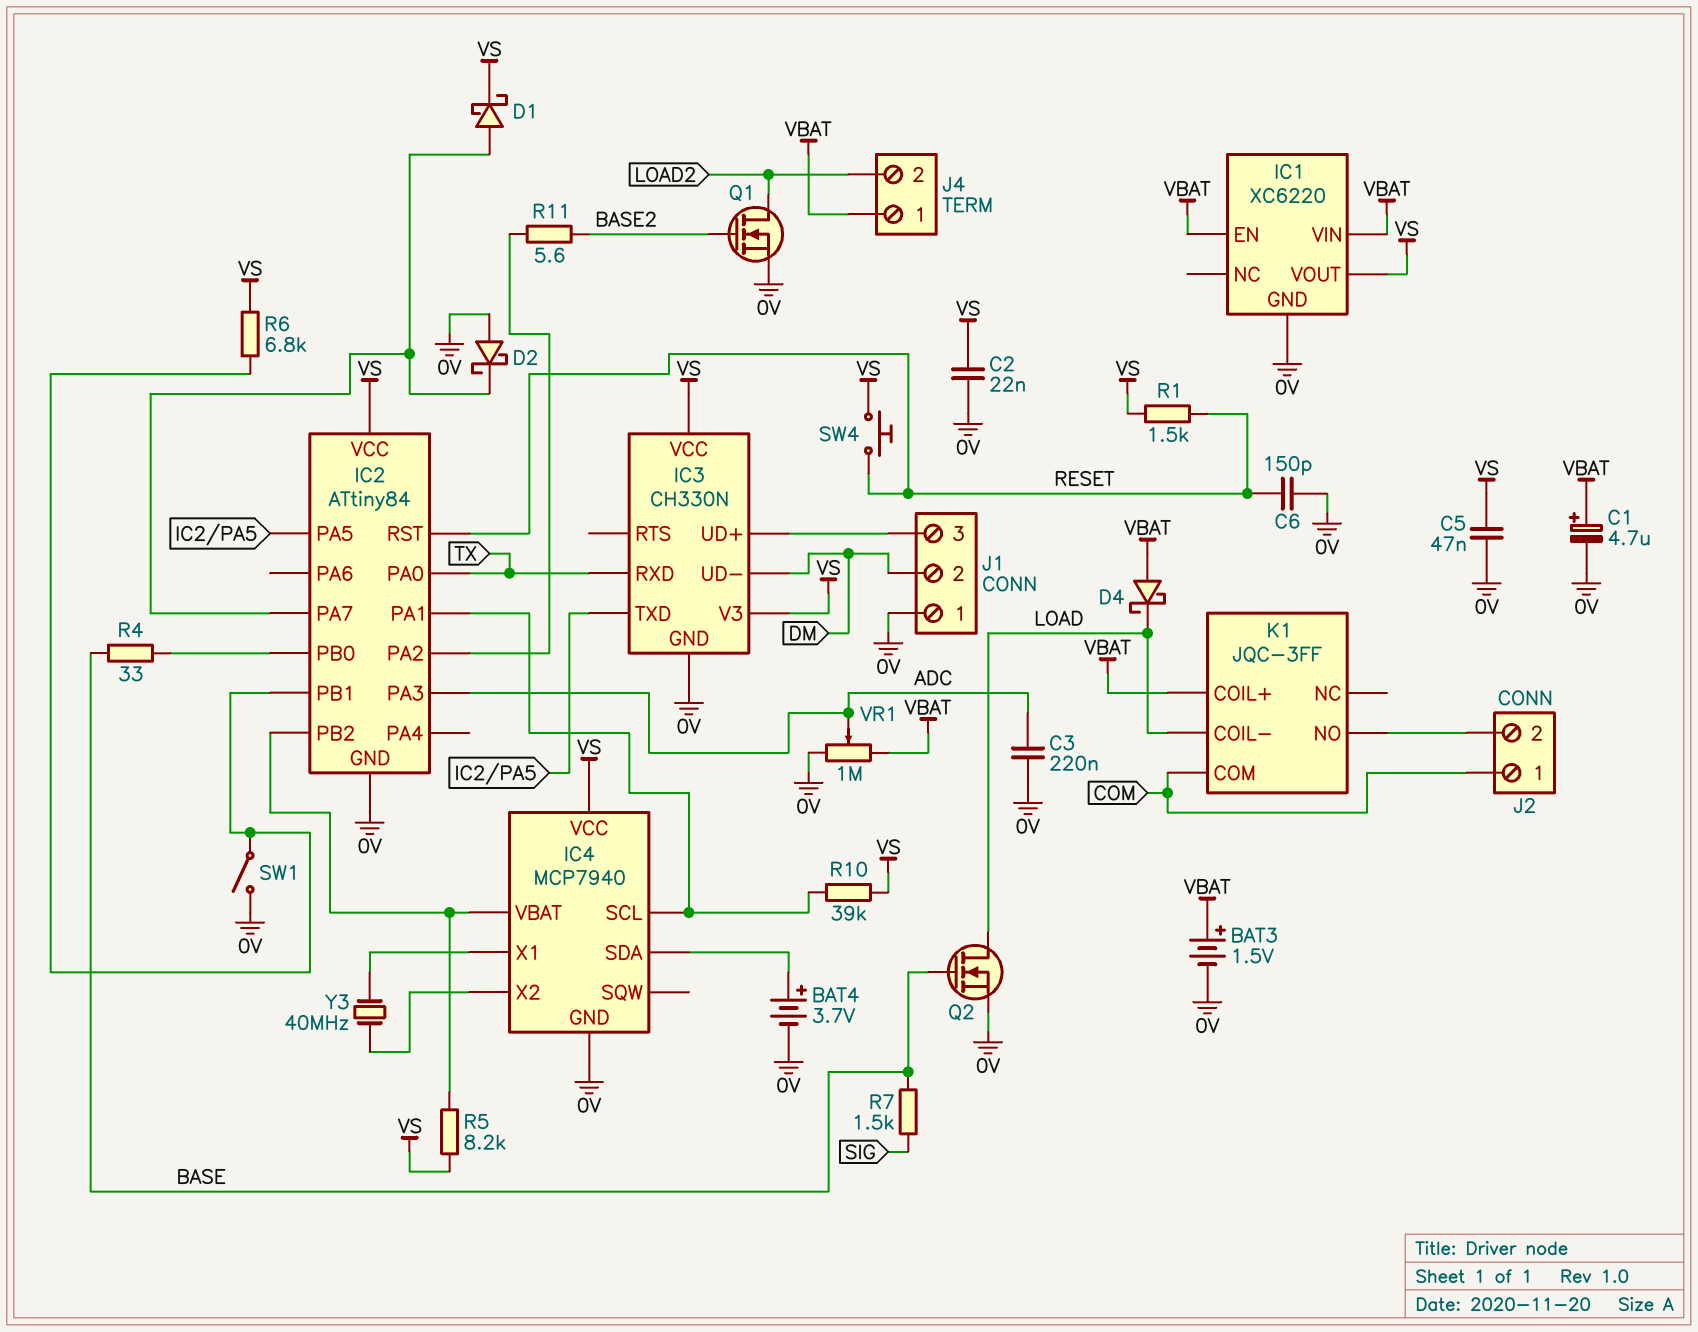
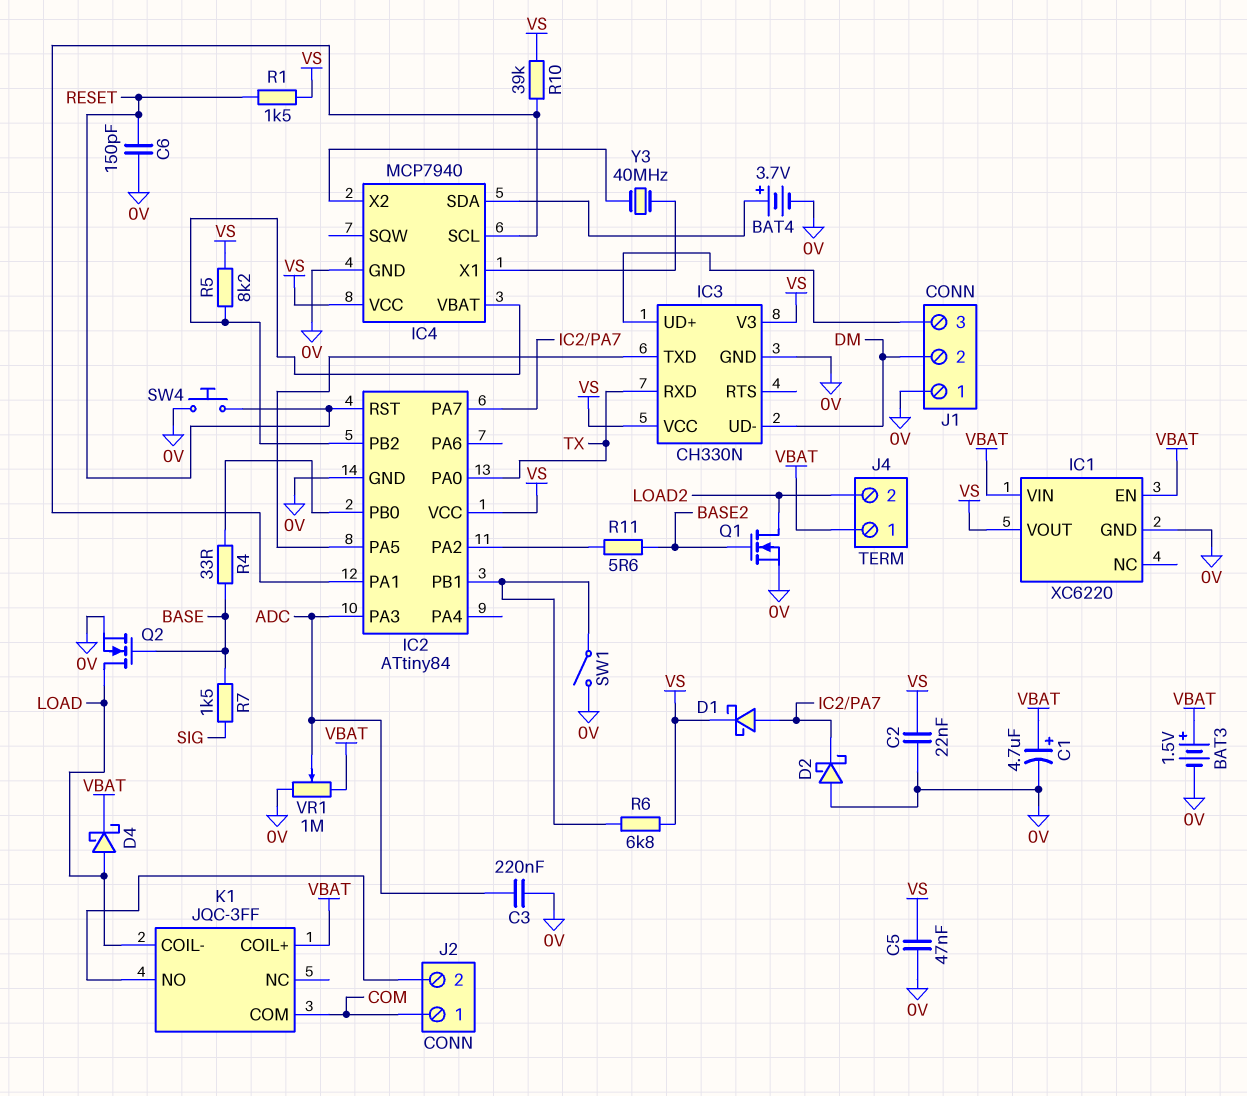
D4: schottky (A VBAT, K LOAD) -> schottky (A LOAD, K VBAT)
SW4: button (RESET, VS) -> button (0V, RESET)

